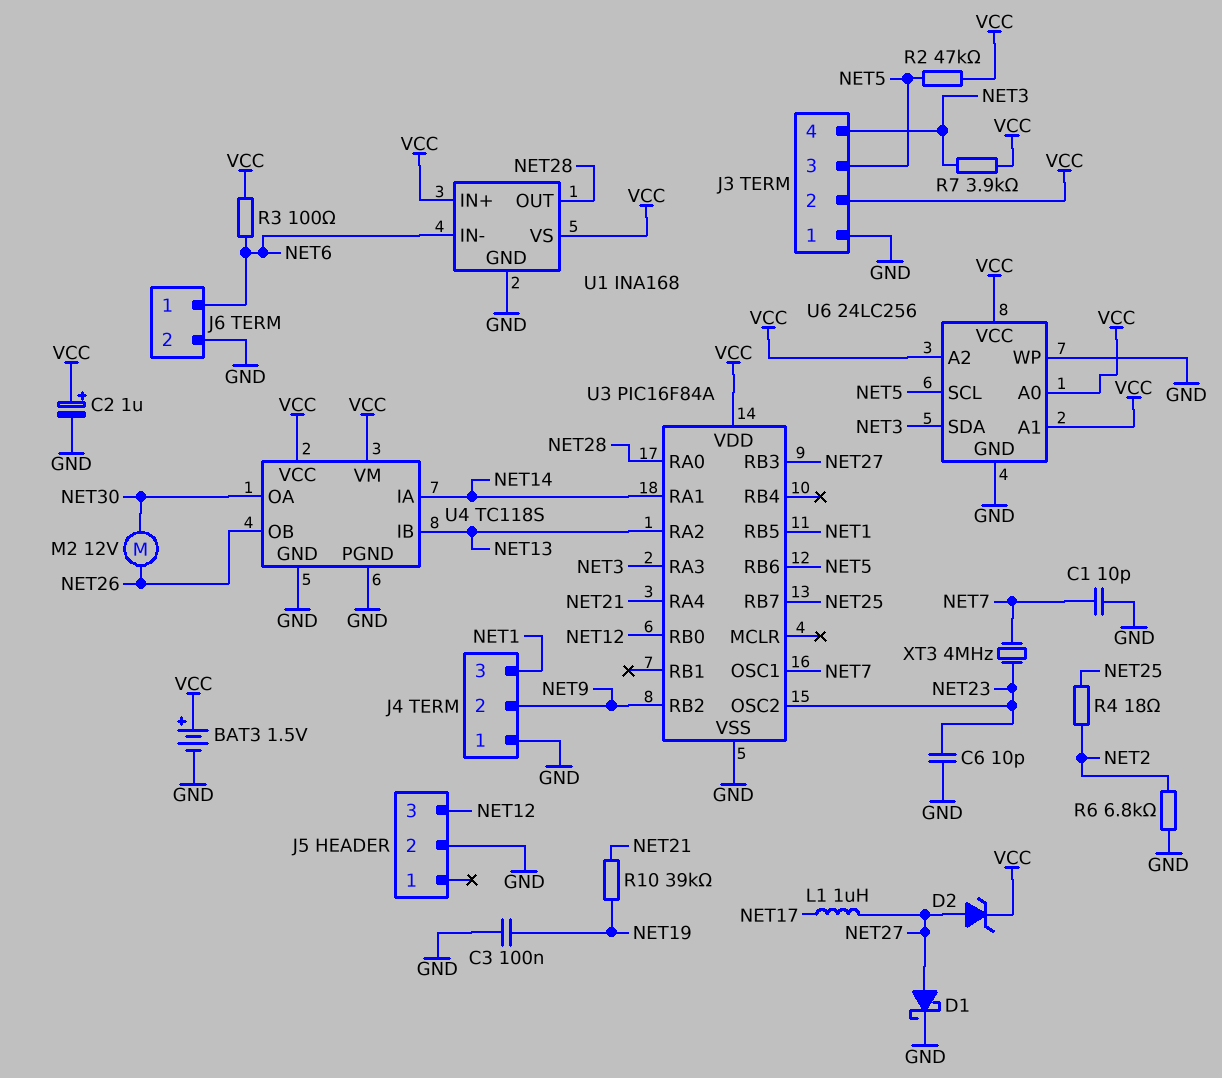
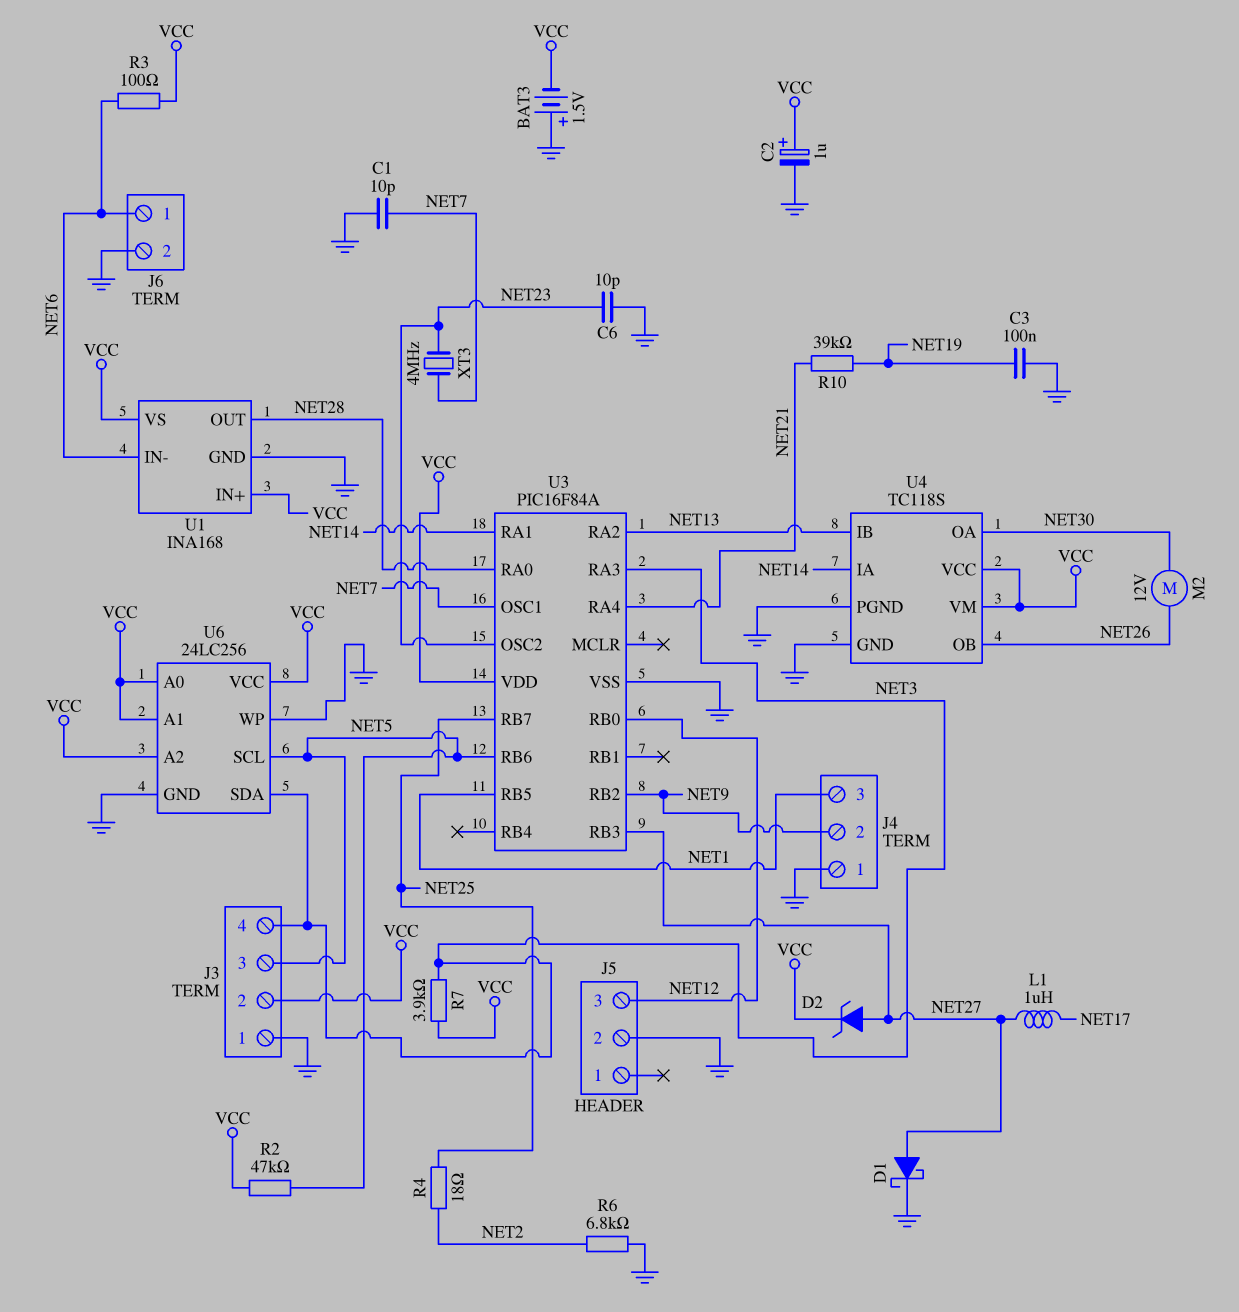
BAT3: 1.5V (plus VCC, minus GND) -> 1.5V (plus GND, minus VCC)

